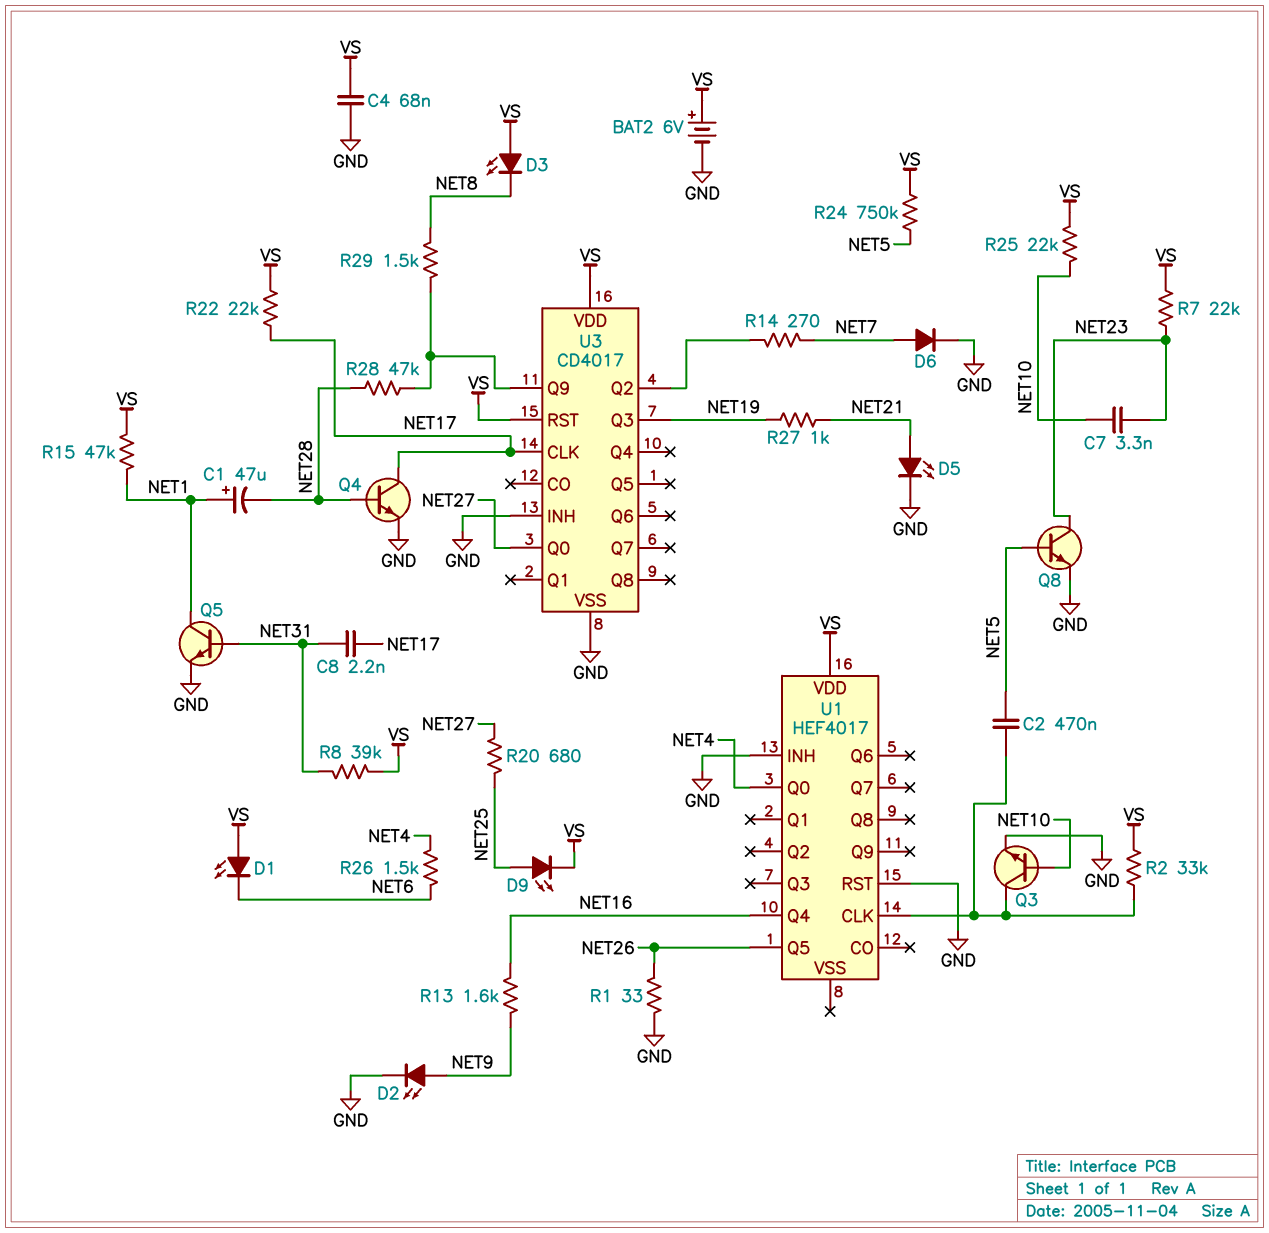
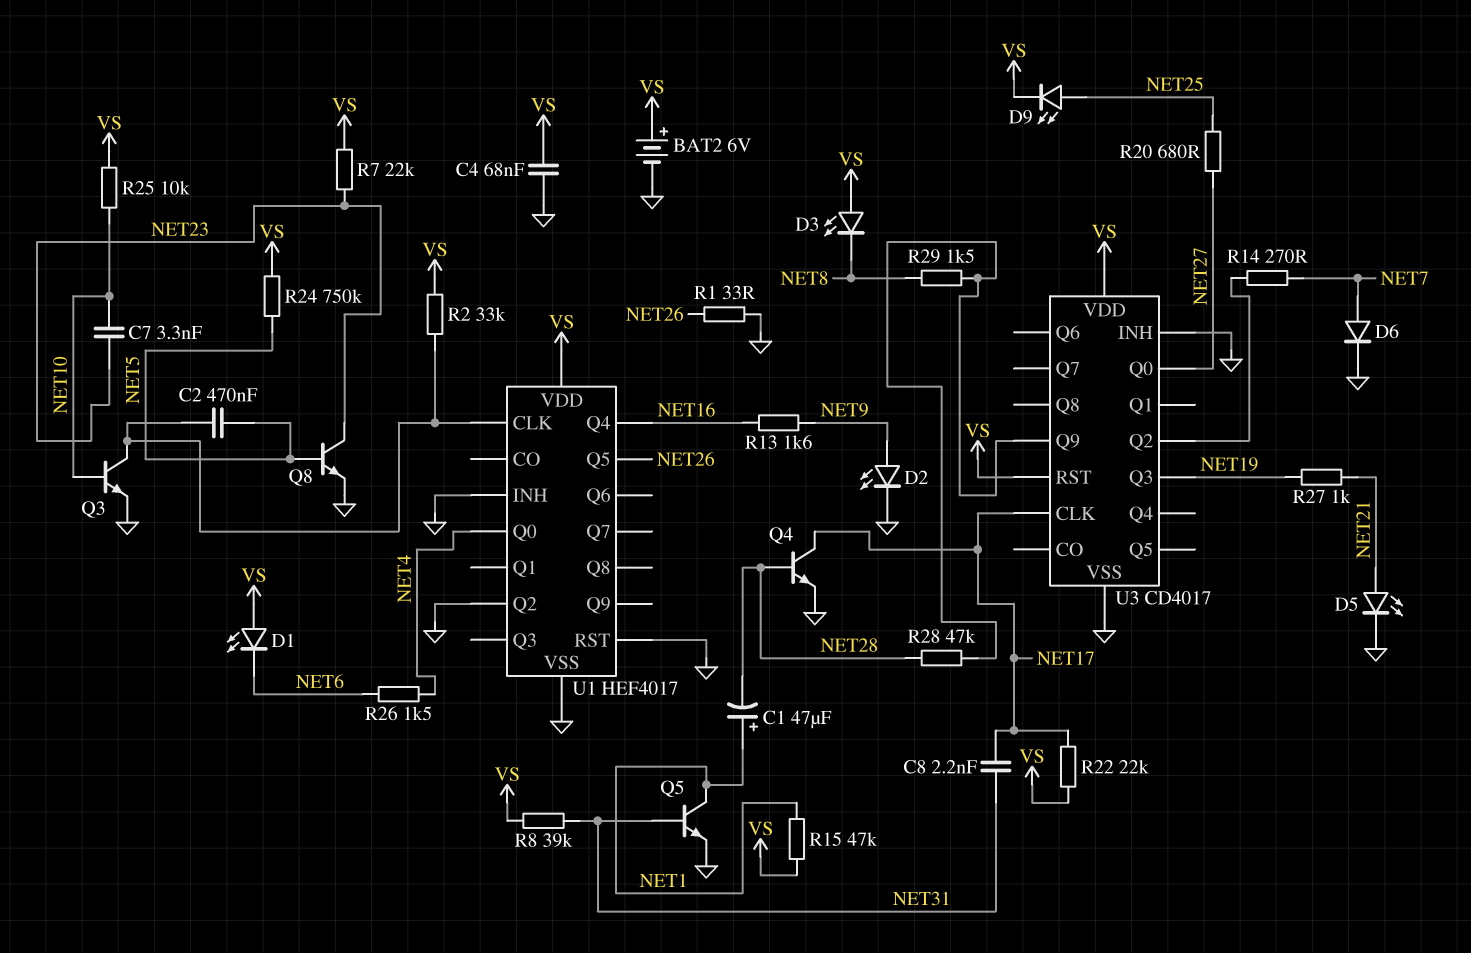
R25: 22k (NET10, VS) -> 10k (NET10, VS)
U1 pin Q2: none -> GND
U1 pin VSS: none -> GND

